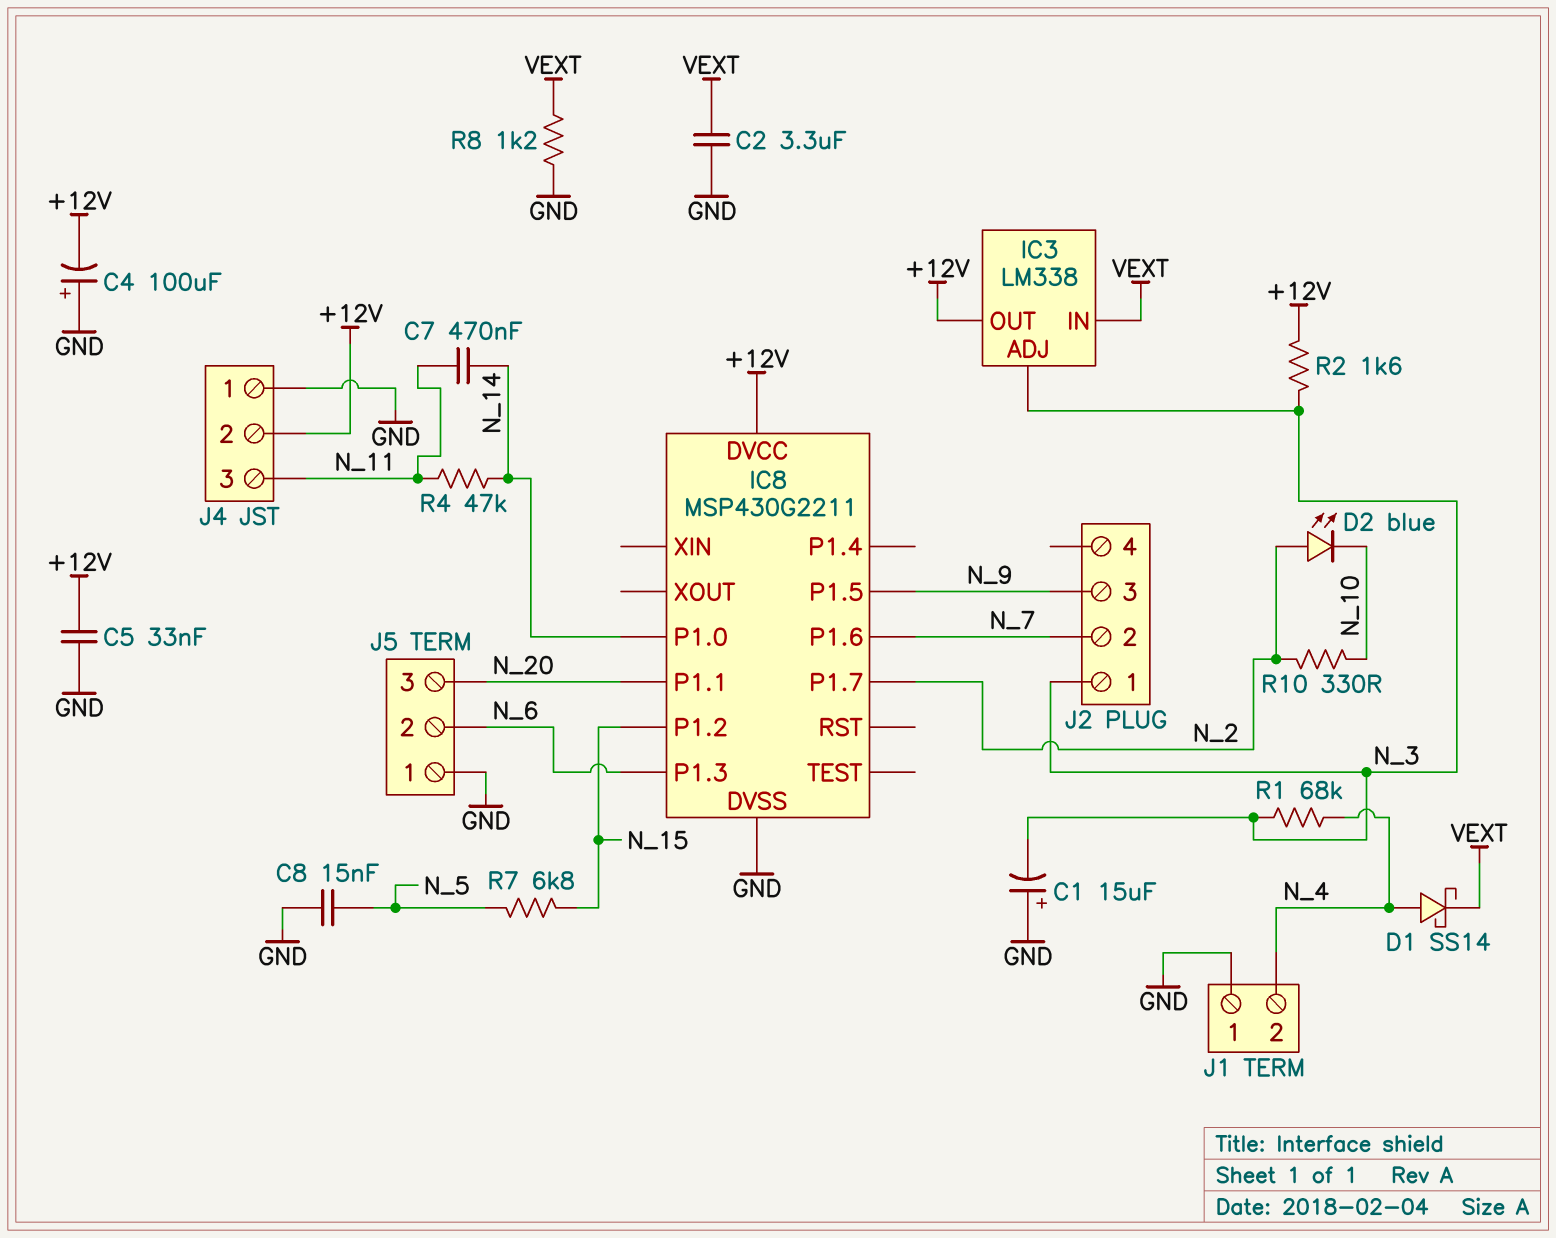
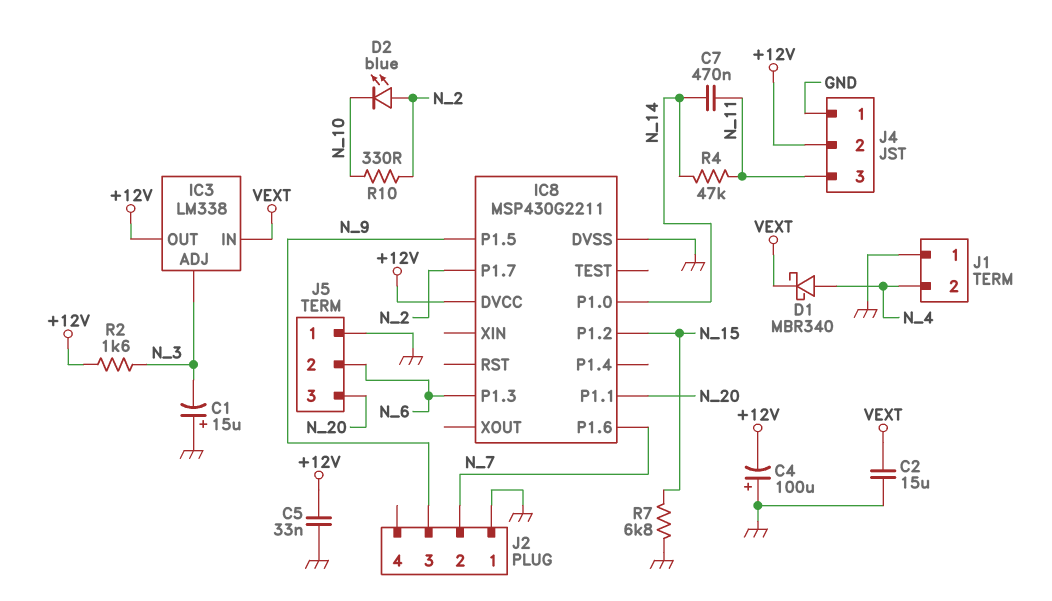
C2: 3.3uF (GND, VEXT) -> 15uF (GND, VEXT)
C8: 15nF (GND, N_5) -> none
D1: schottky SS14 (A N_4, K VEXT) -> schottky MBR340 (A N_4, K VEXT)
J2 pin 1: N_3 -> GND
R1: 68k (N_3, N_4) -> none
R7: 6.8k (N_5, N_15) -> 6.8k (GND, N_15)
R8: 1.2k (GND, VEXT) -> none

